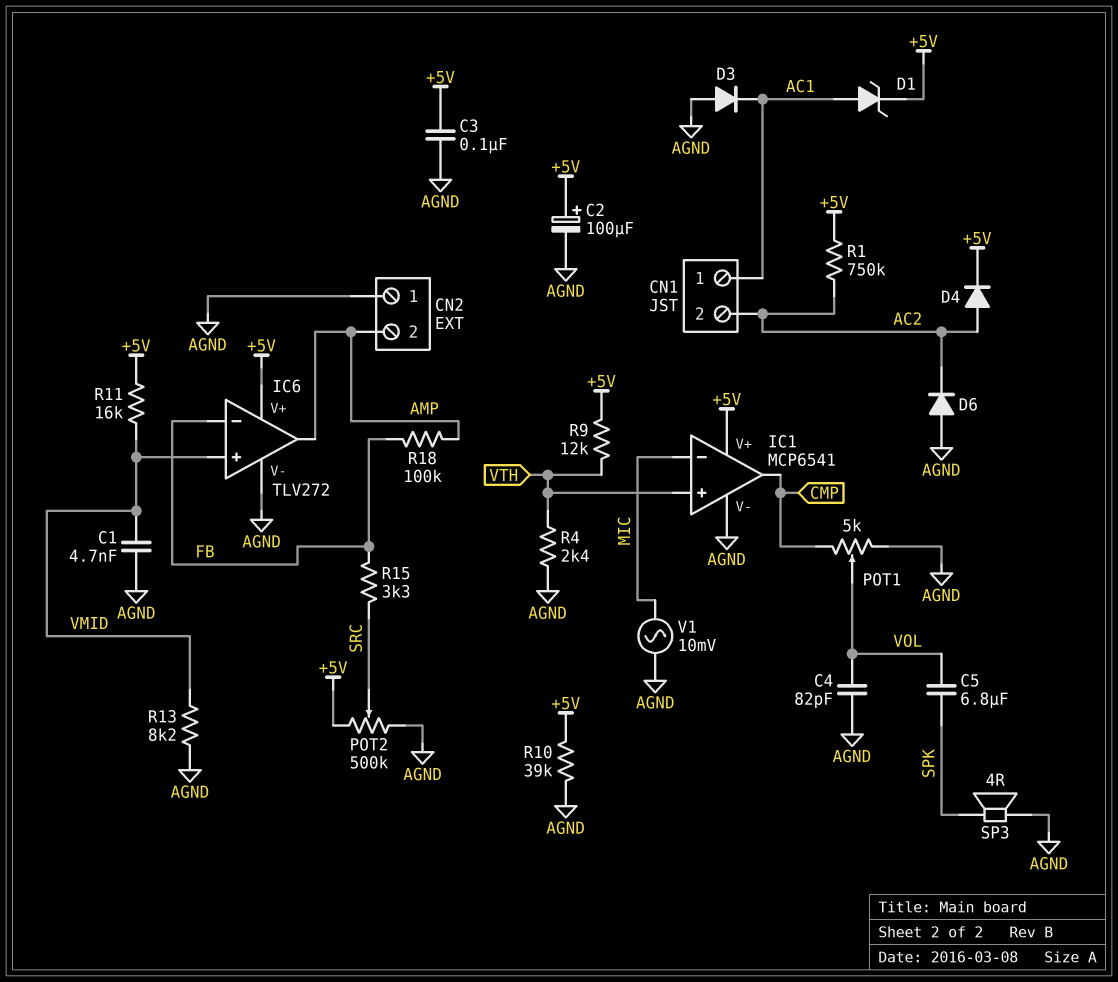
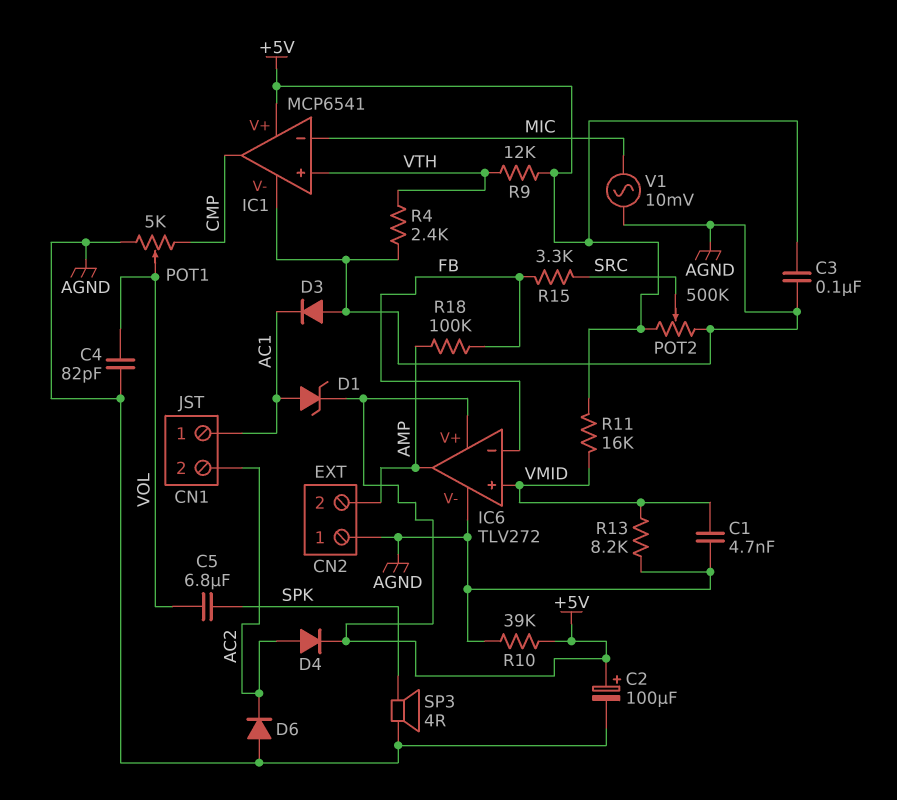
R1: 750k (+5V, AC2) -> none

